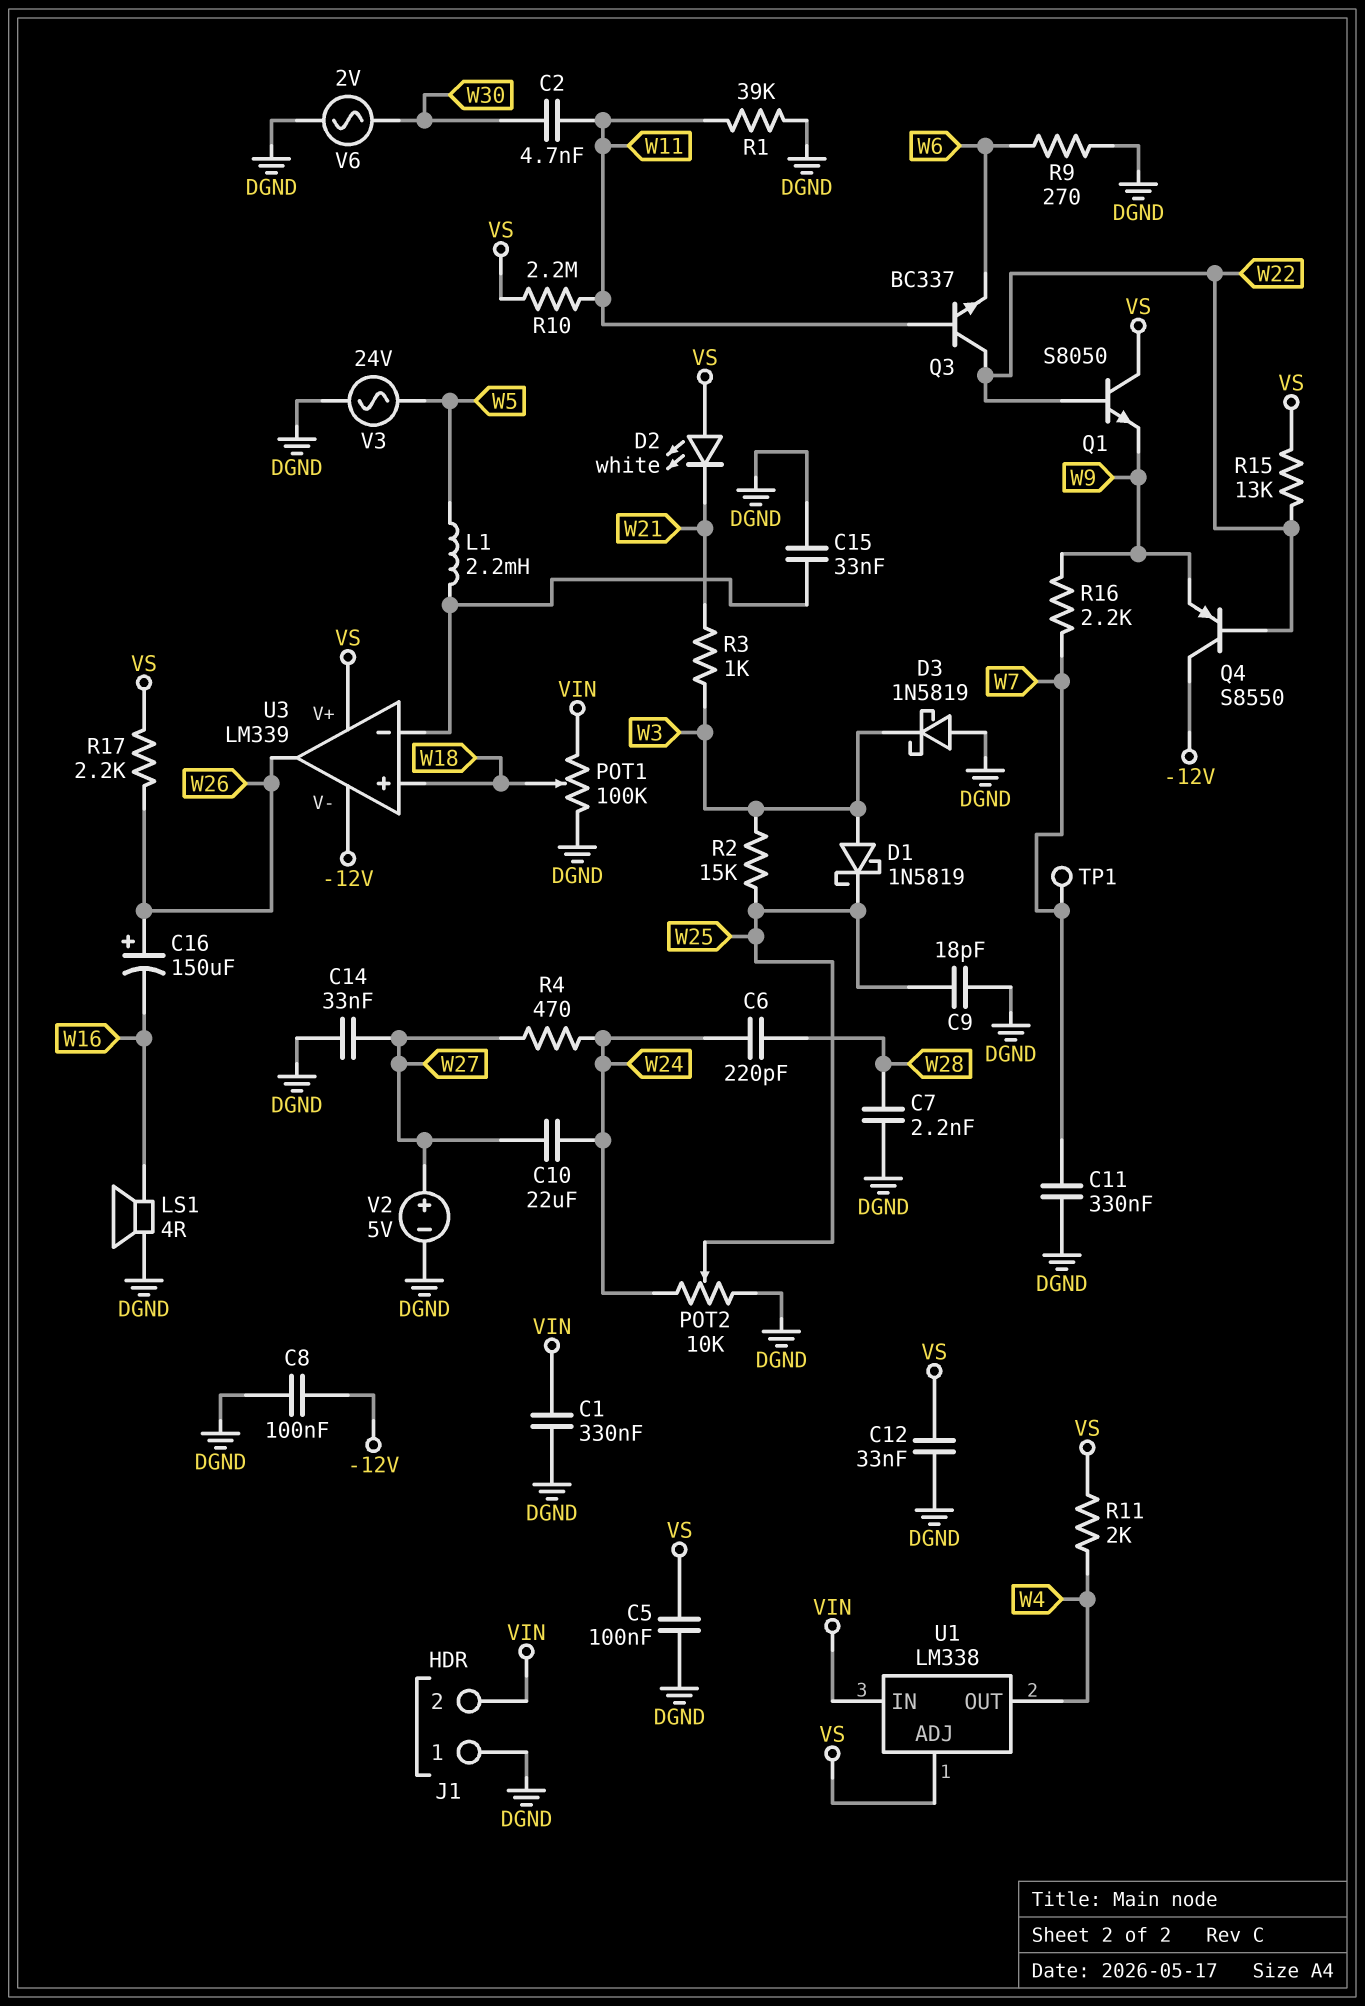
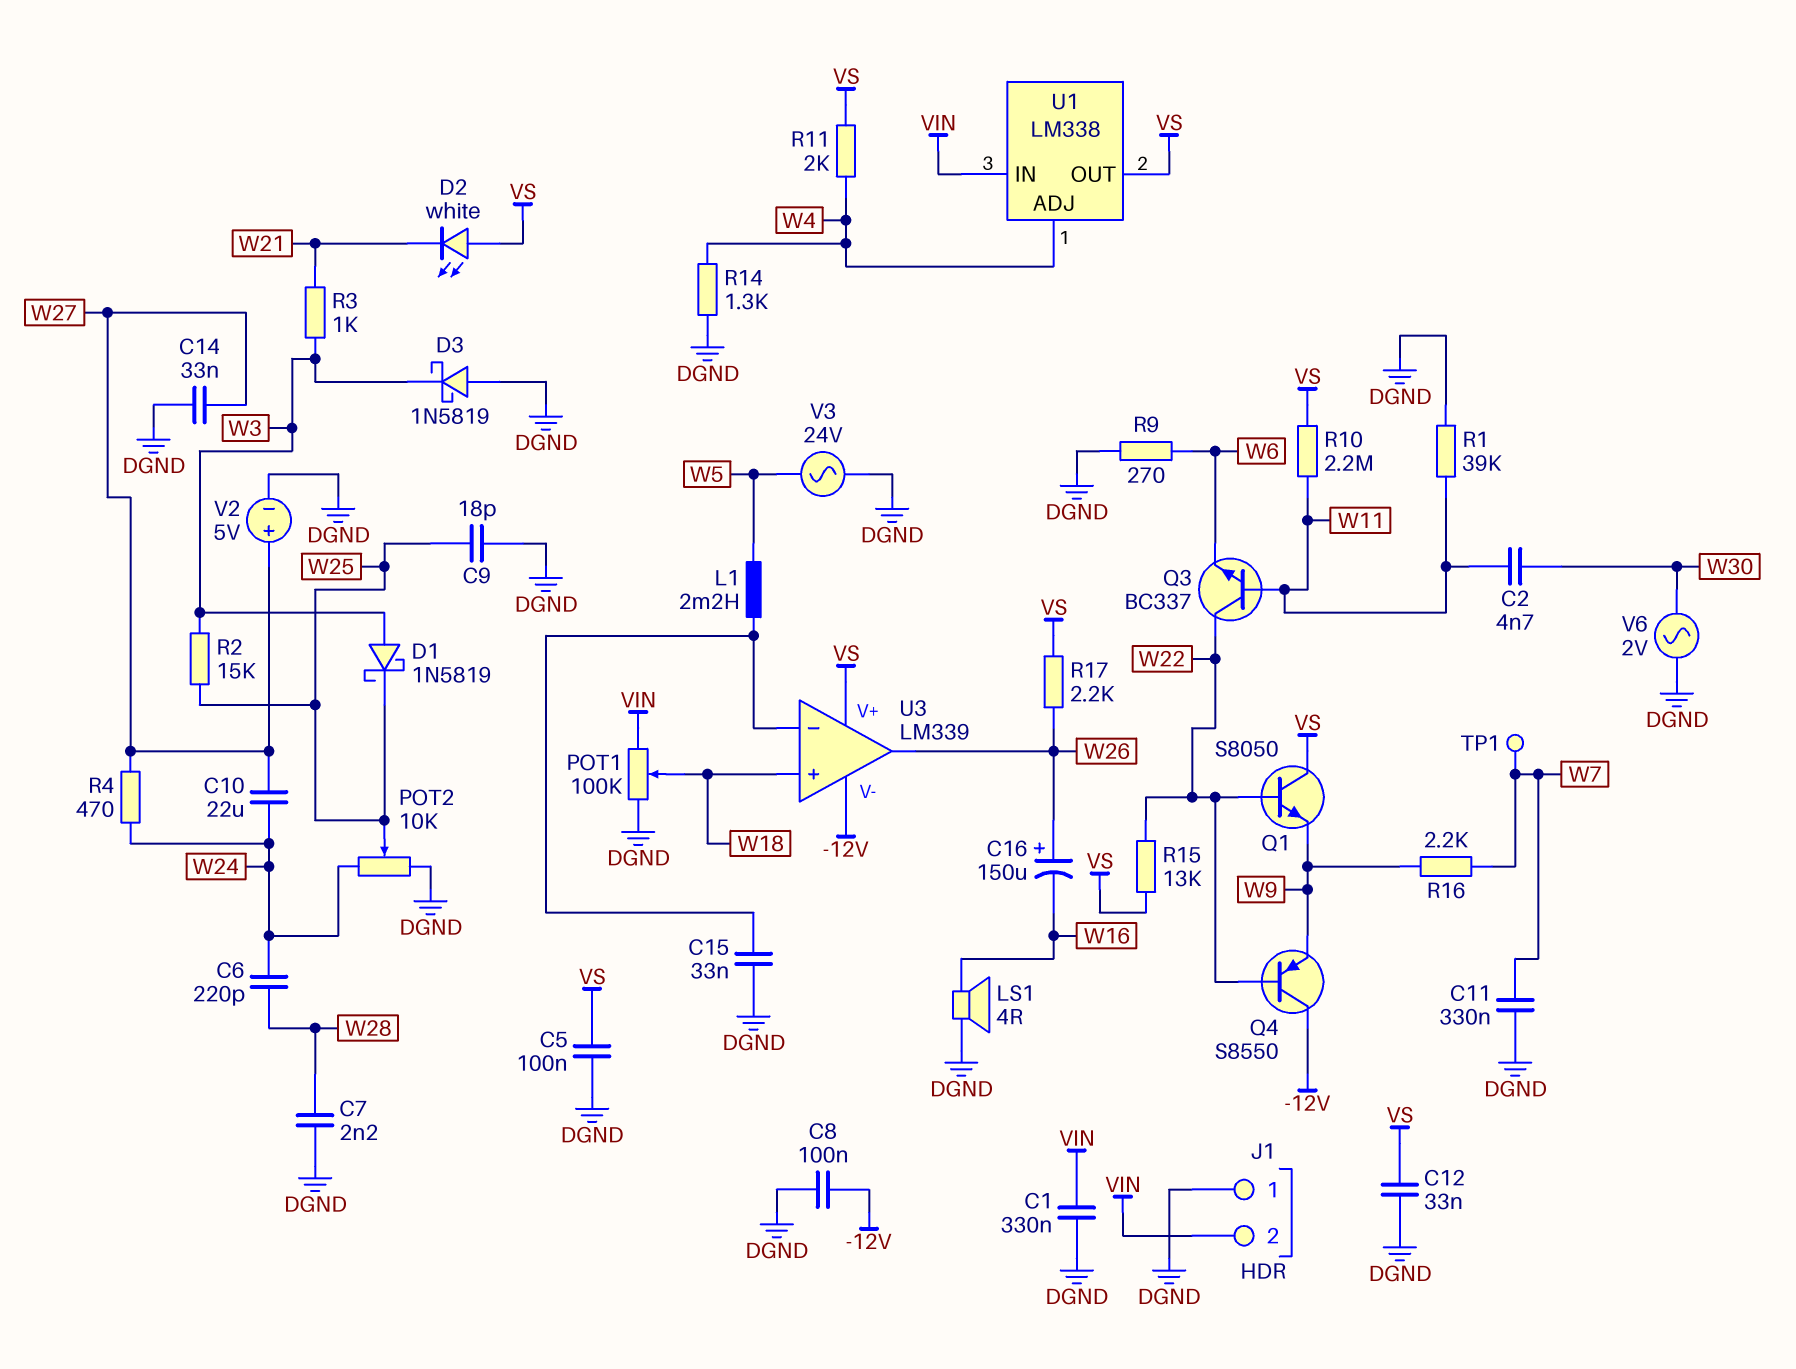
R14: none -> 1.3k (DGND, W4)
U1 pin ADJ: VS -> W4
U1 pin OUT: W4 -> VS

